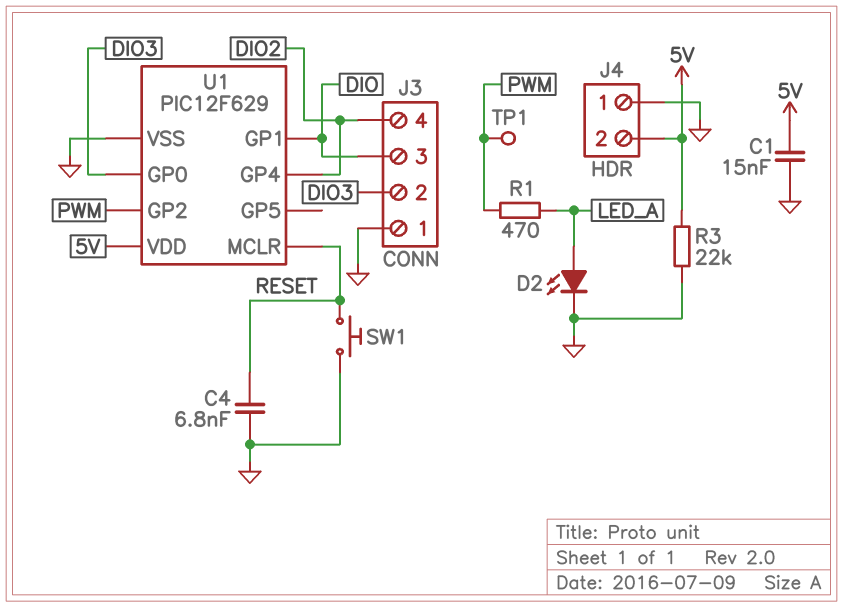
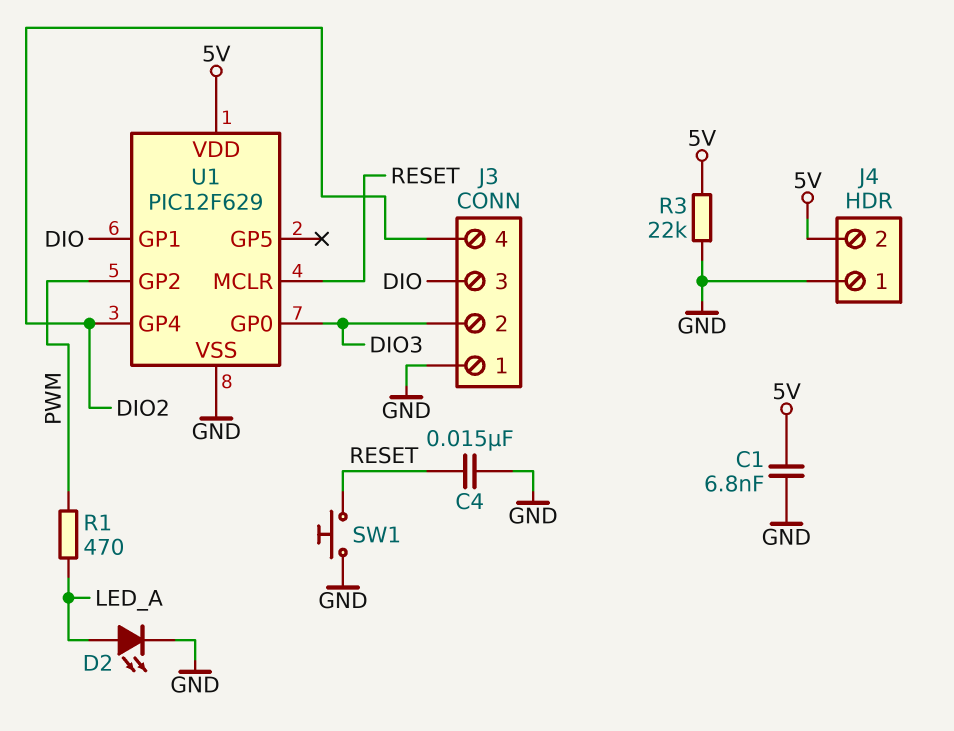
C1: 15nF (5V, GND) -> 6.8nF (5V, GND)
C4: 6.8nF (GND, RESET) -> 15nF (GND, RESET)
TP1: test point (PWM) -> none

